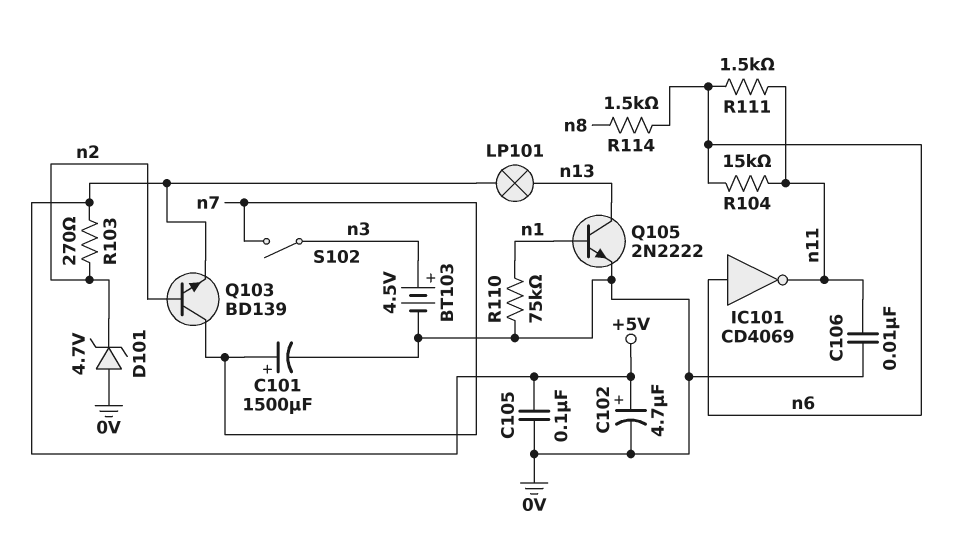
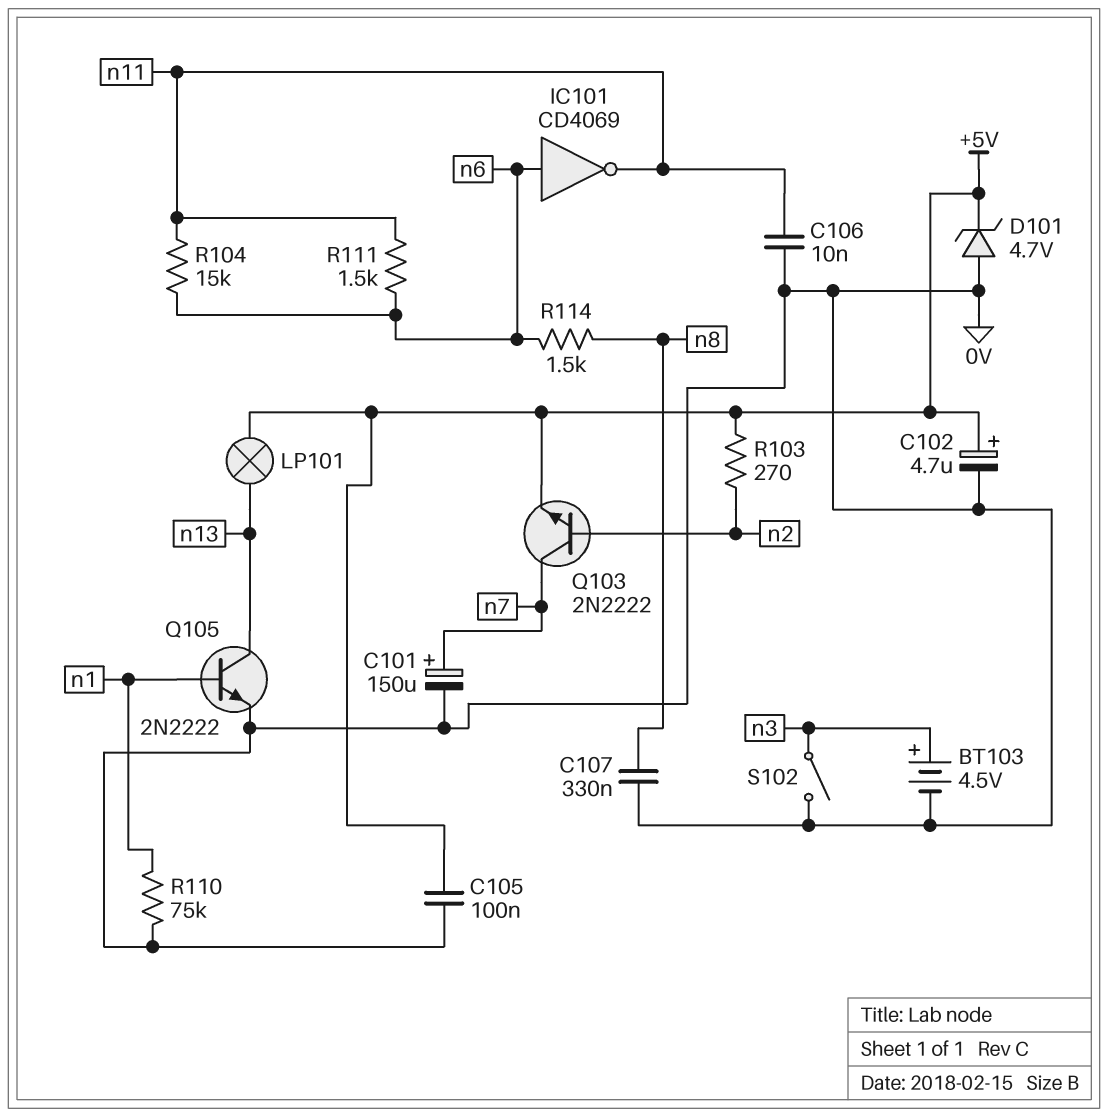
C101: 1500uF (plus n7, minus 0V) -> 150uF (plus n7, minus 0V)
C107: none -> 330nF (0V, n8)
D101: zener 4.7V (A 0V, K n2) -> zener 4.7V (A 0V, K +5V)
Q103: NPN BD139 (B n2, C n7, E +5V) -> NPN 2N2222 (B n2, C n7, E +5V)
S102: switch (n3, n7) -> switch (0V, n3)

